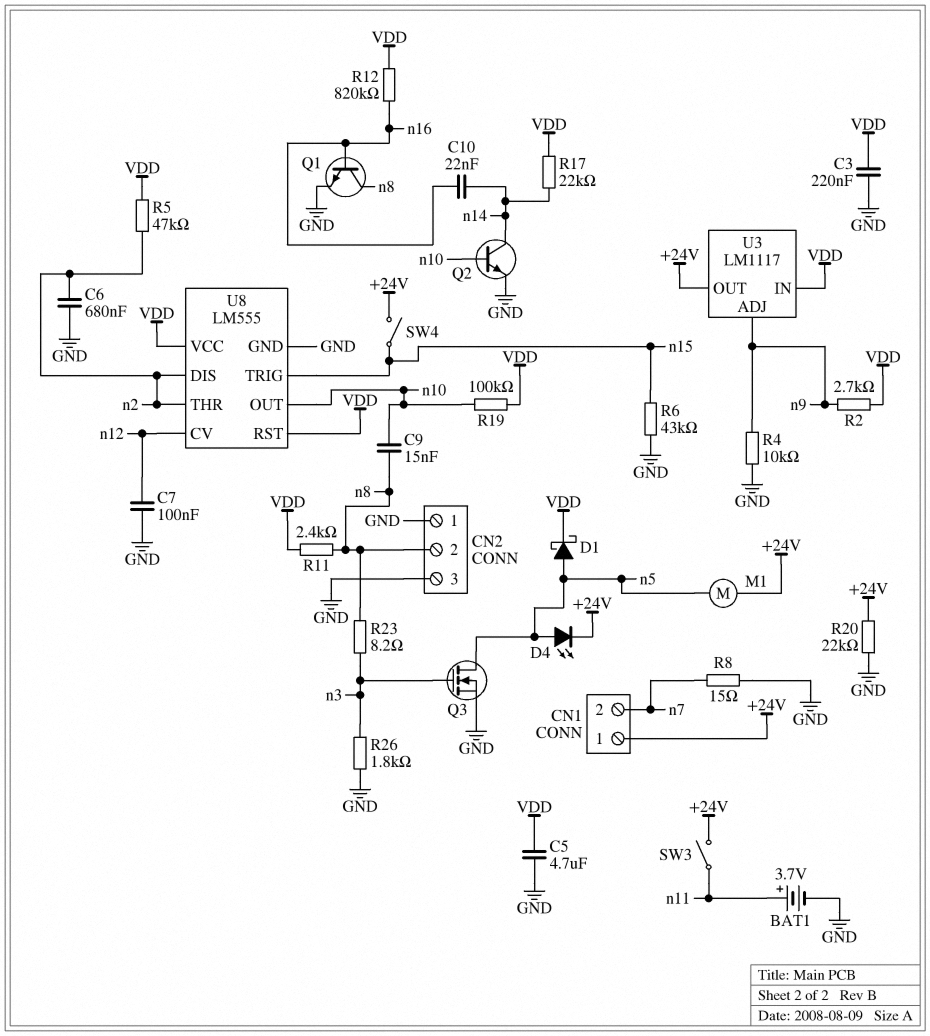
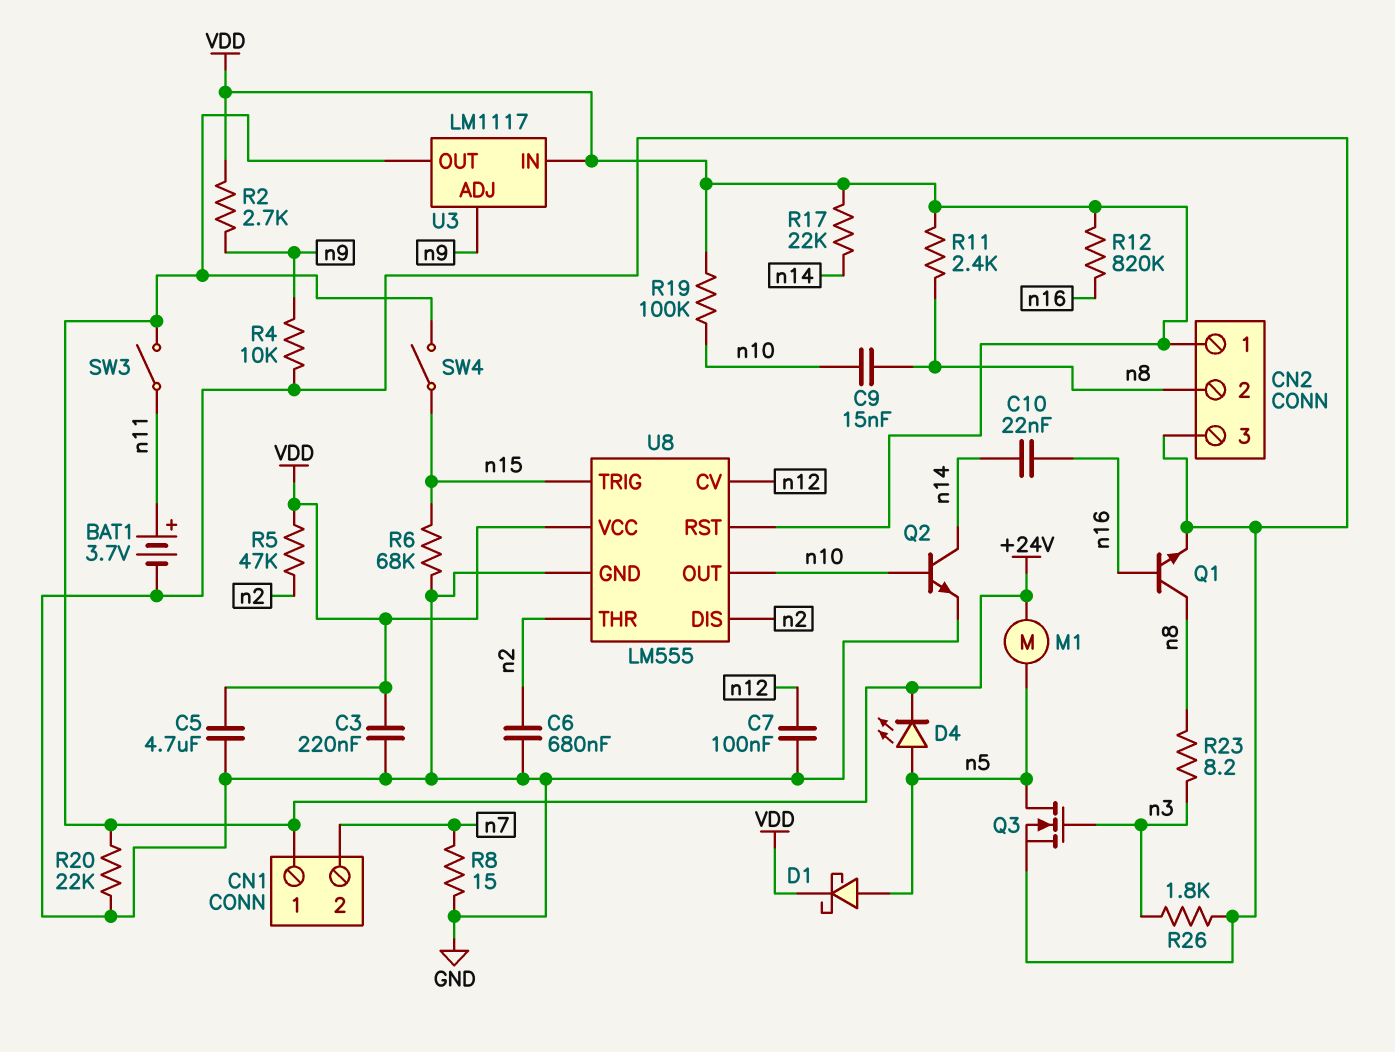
CN2 pin 1: GND -> VDD
R6: 43k (GND, n15) -> 68k (GND, n15)

